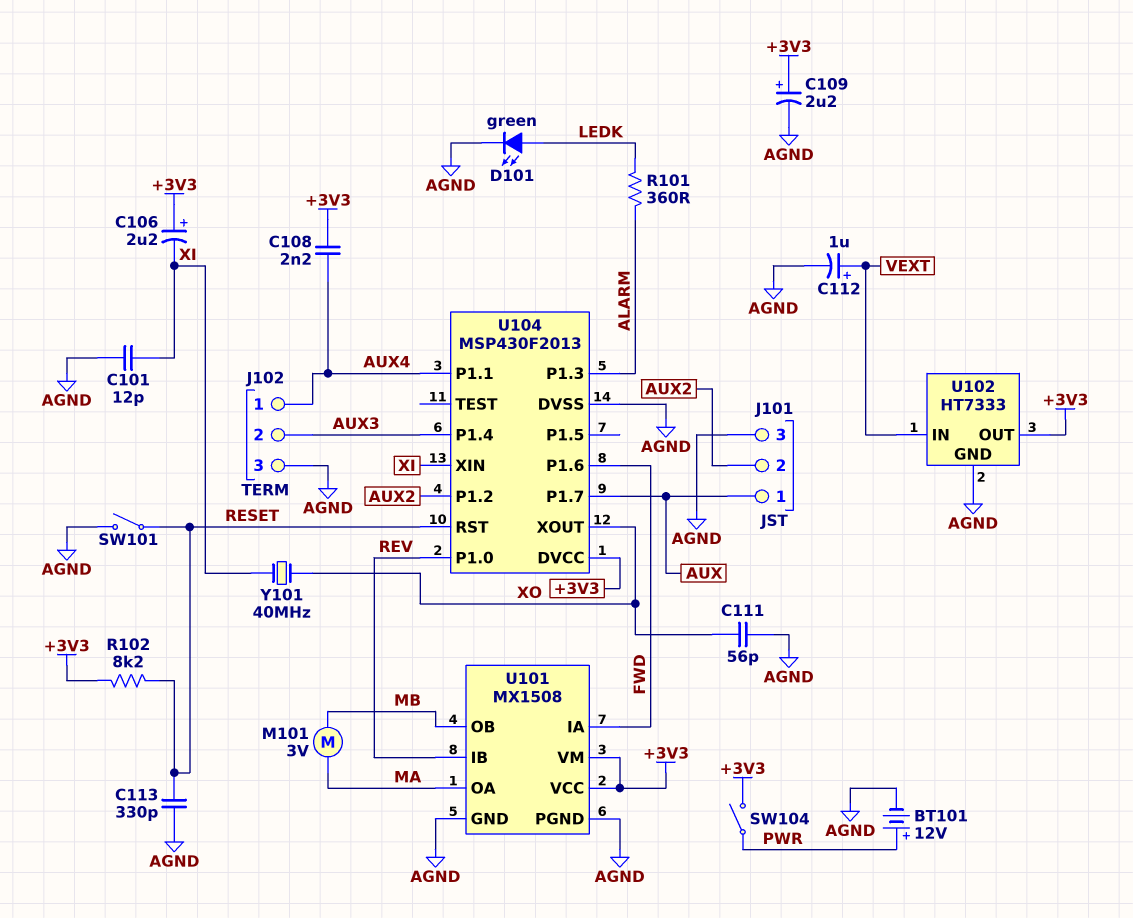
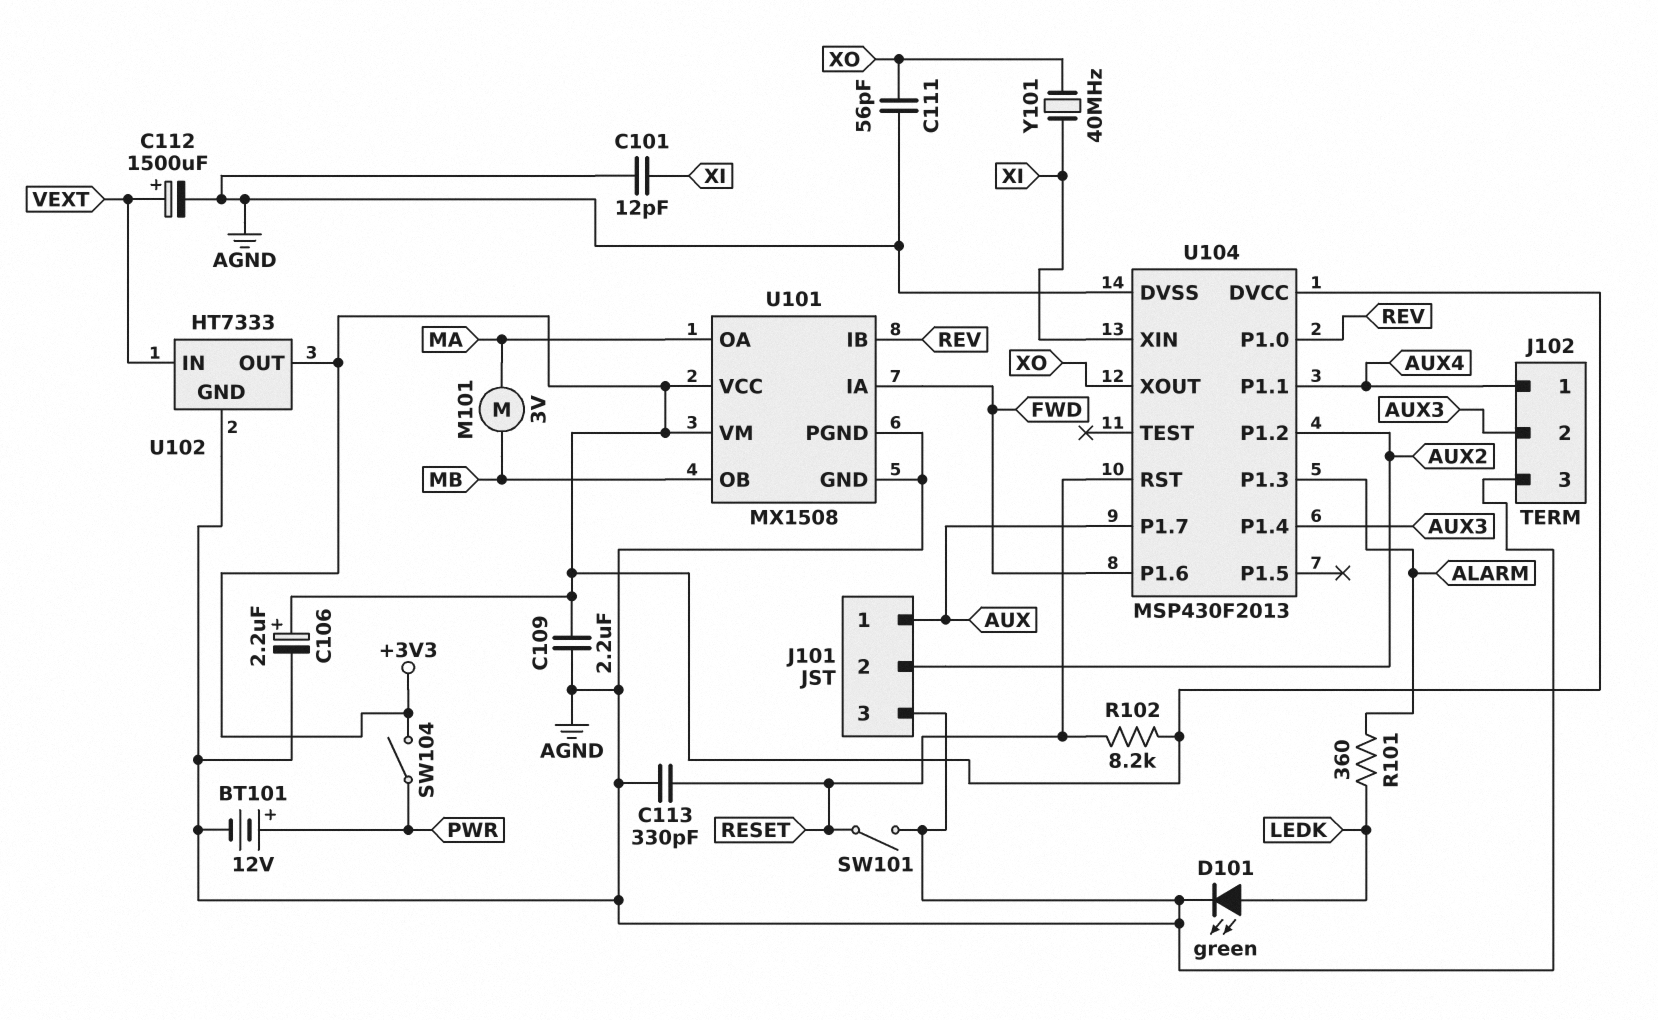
C106: 2.2uF (plus +3V3, minus XI) -> 2.2uF (plus +3V3, minus AGND)
C108: 2.2nF (+3V3, AUX4) -> none
C109: 2.2uF (plus +3V3, minus AGND) -> 2.2uF (+3V3, AGND)
C112: 1uF (plus VEXT, minus AGND) -> 1500uF (plus VEXT, minus AGND)

